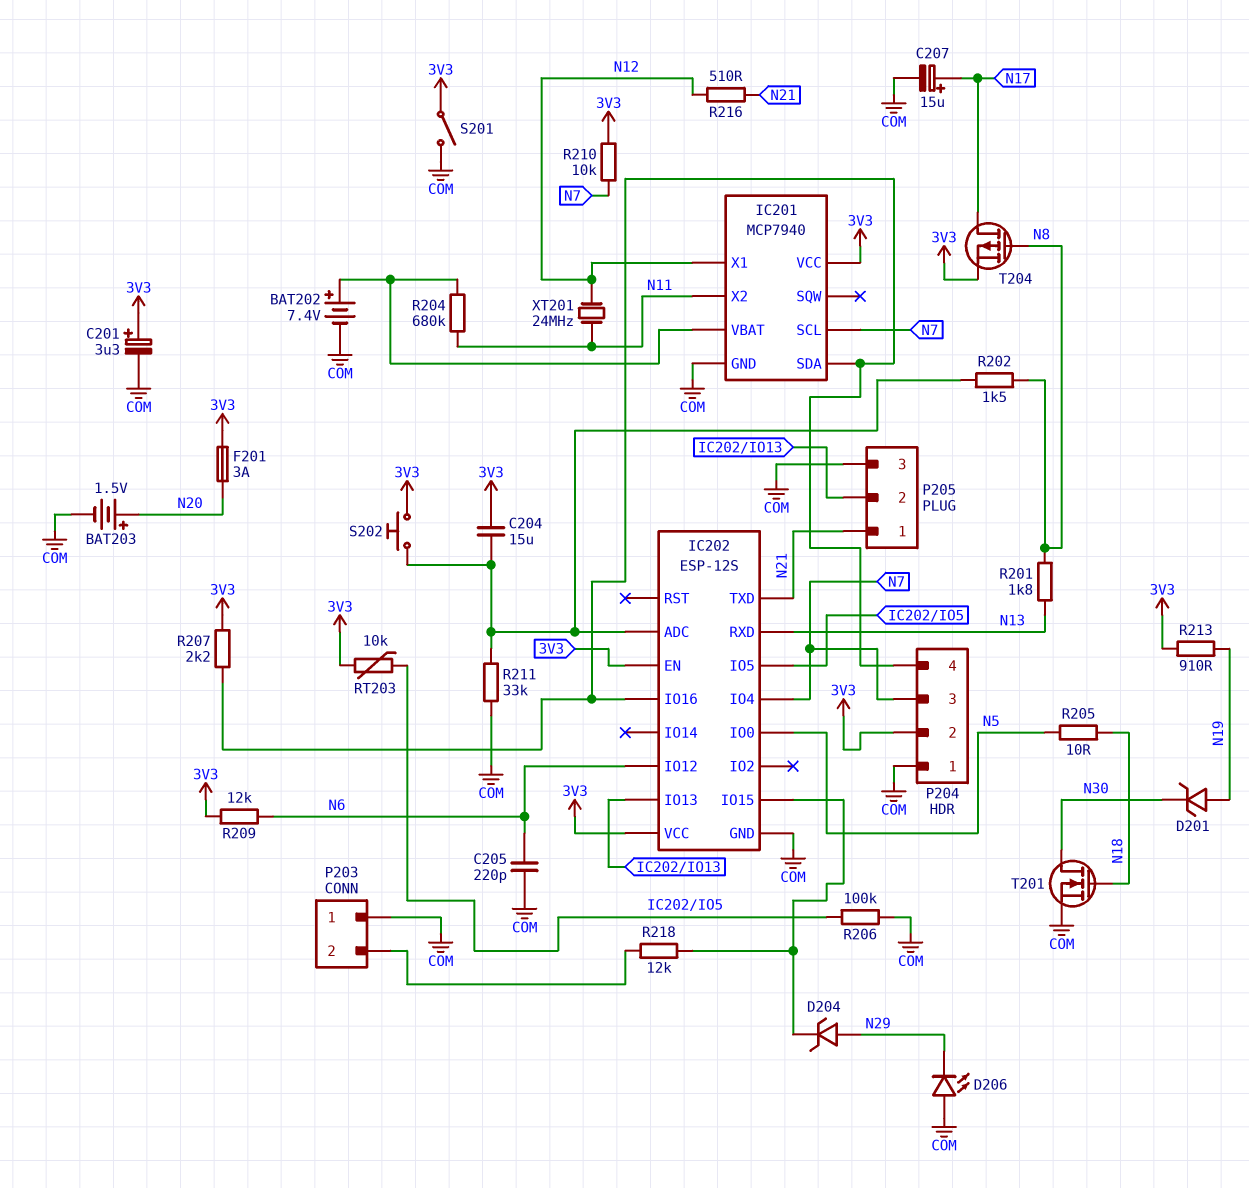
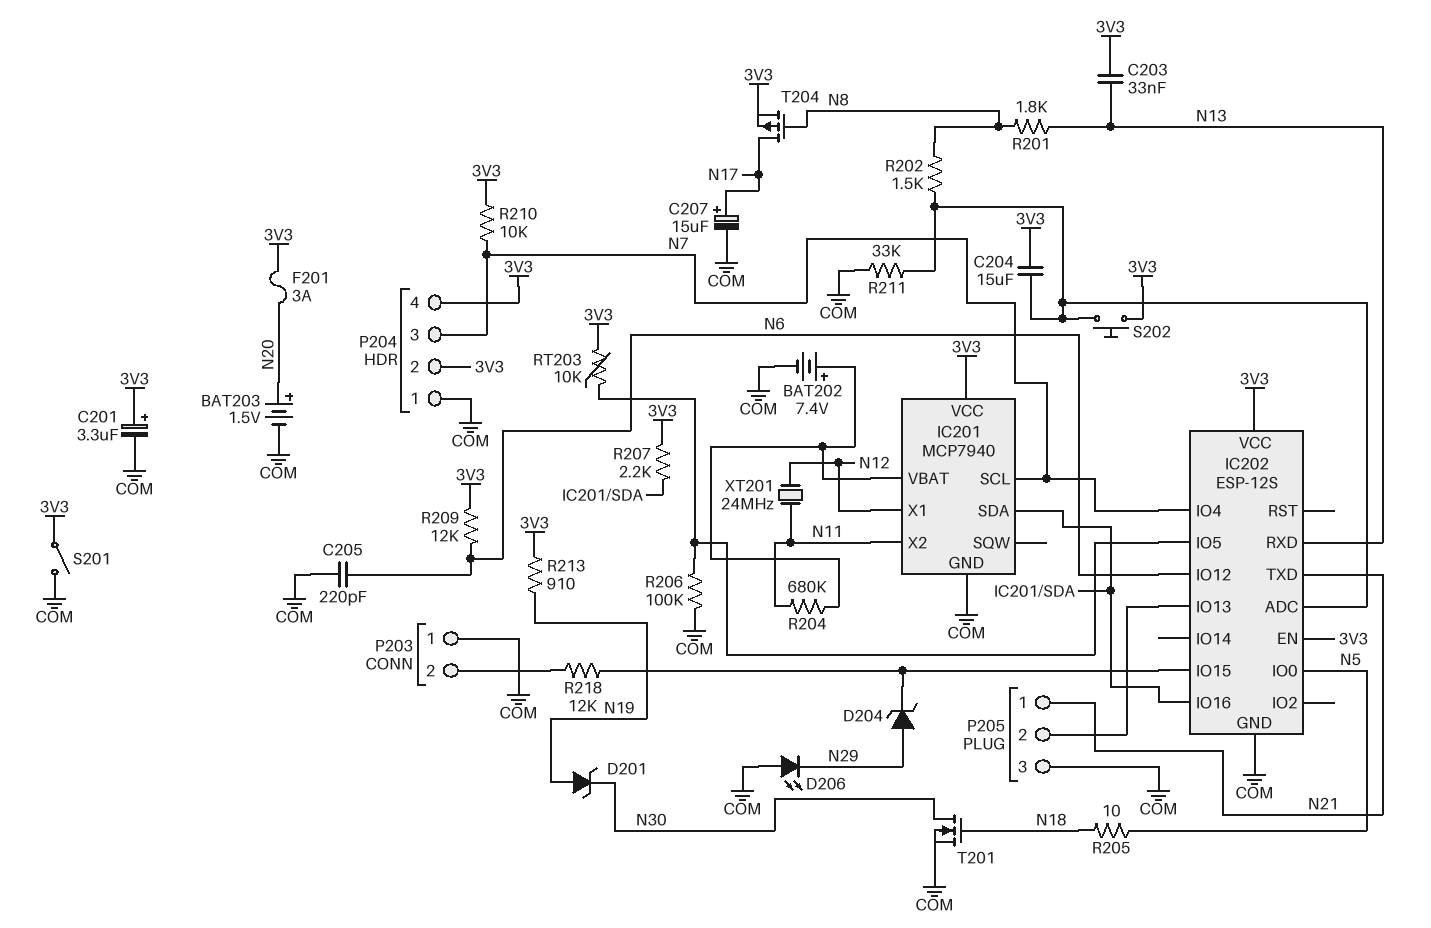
C203: none -> 33nF (3V3, N13)
P204 pin 4: IC201/SDA -> 3V3
R216: 510 (N12, N21) -> none

